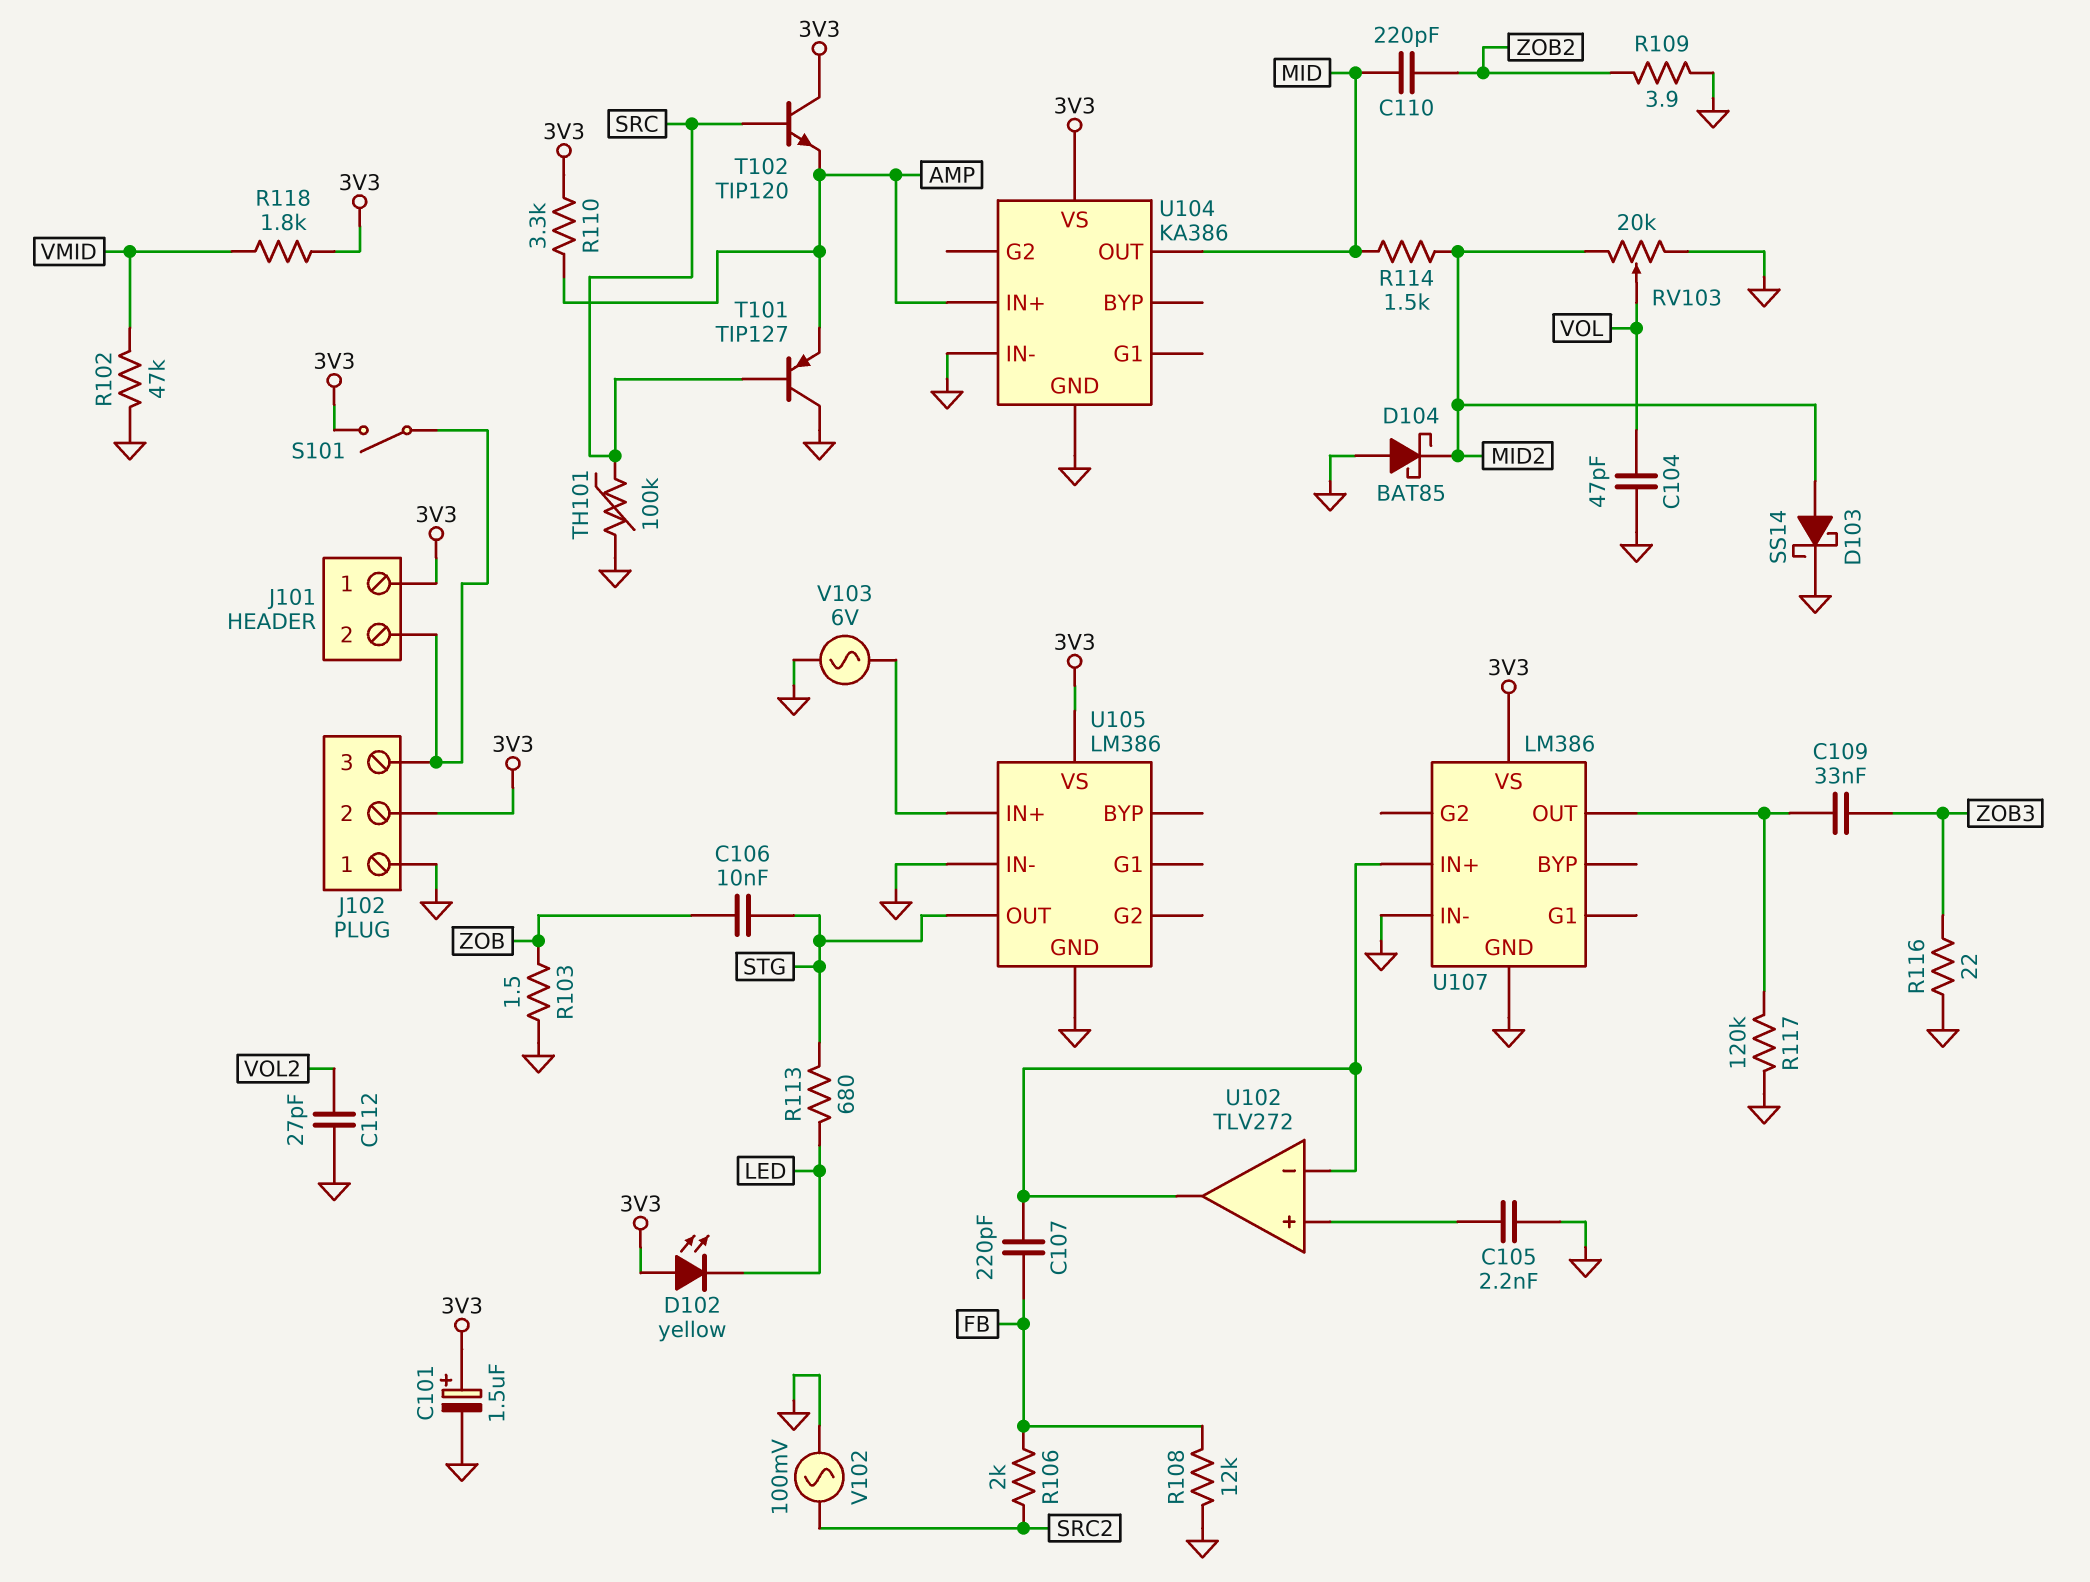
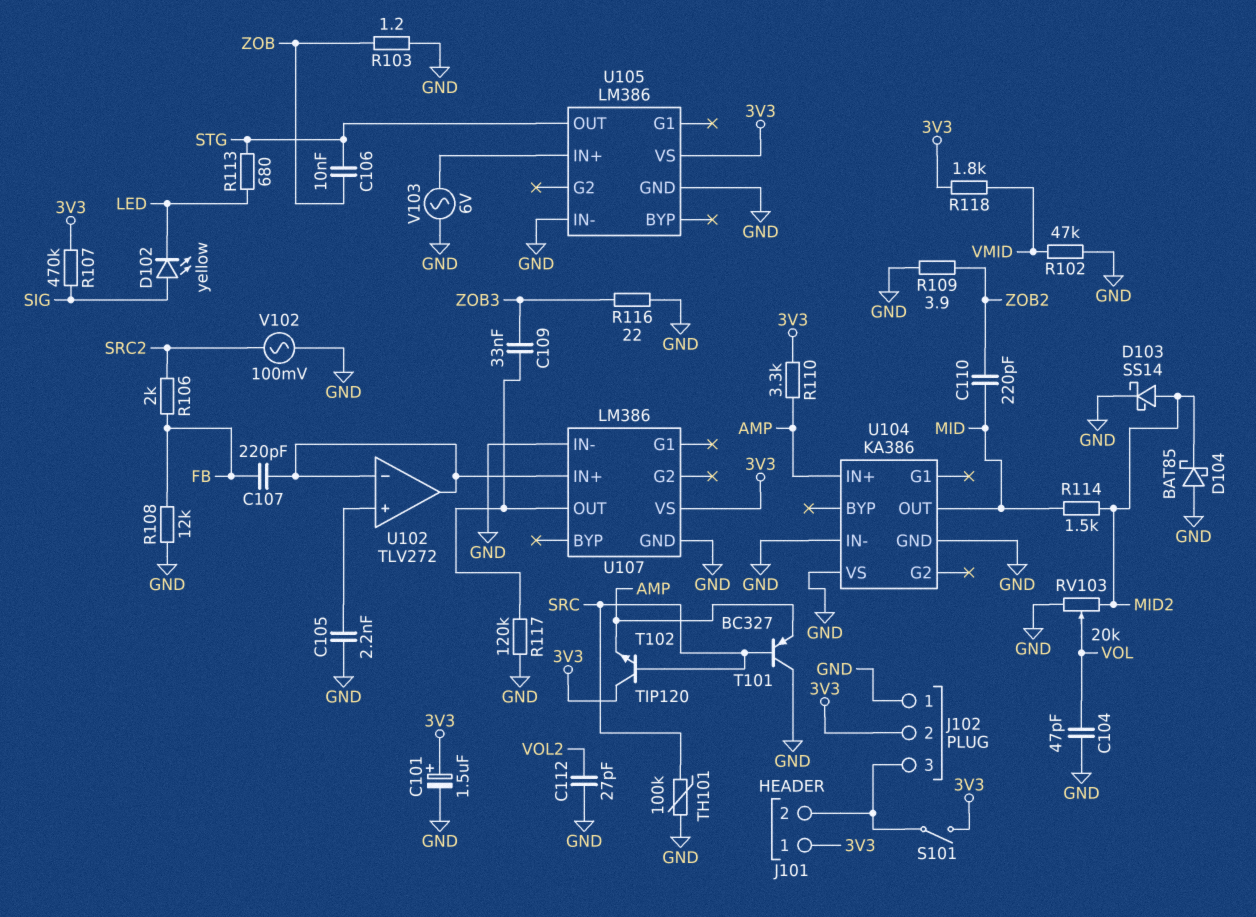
D102: LED yellow (A 3V3, K LED) -> LED yellow (A SIG, K LED)
R103: 1.5 (GND, ZOB) -> 1.2 (GND, ZOB)
R107: none -> 470k (3V3, SIG)
T101: PNP TIP127 (B SRC, C GND, E AMP) -> PNP BC327 (B SRC, C GND, E AMP)
U104 pin VS: 3V3 -> GND

